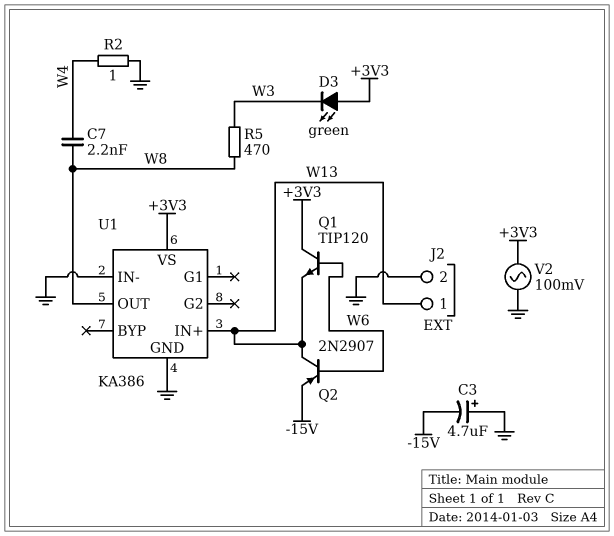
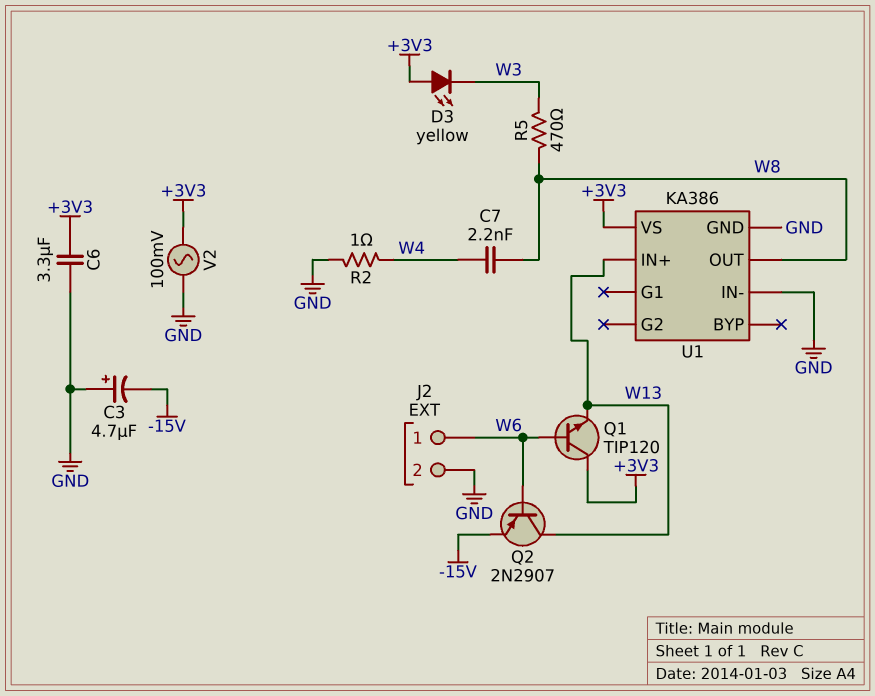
C6: none -> 3.3uF (+3V3, GND)
D3: LED green (A +3V3, K W3) -> LED yellow (A +3V3, K W3)
J2 pin 1: W13 -> W6

